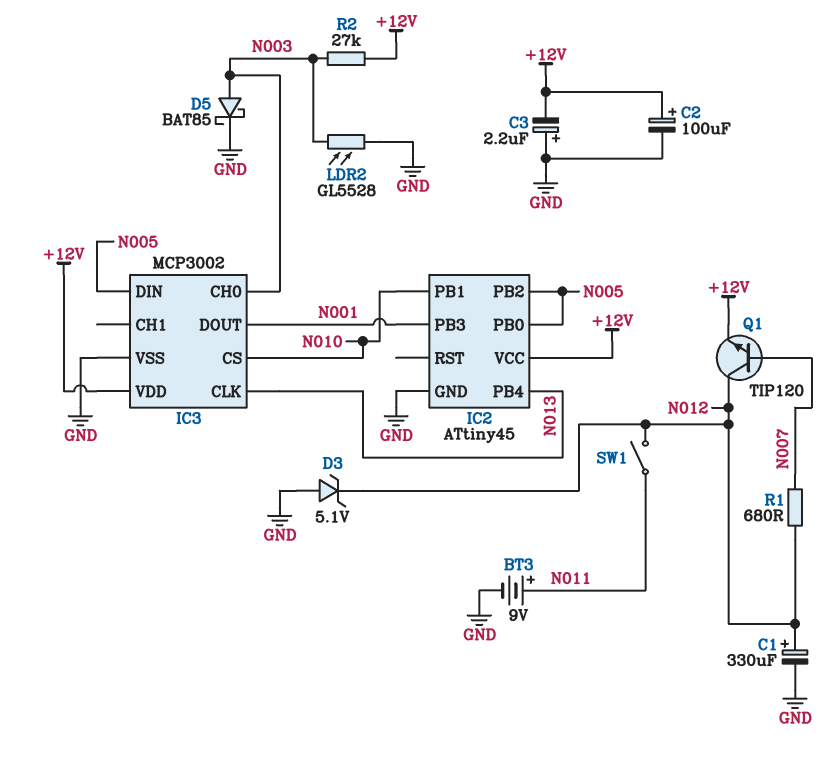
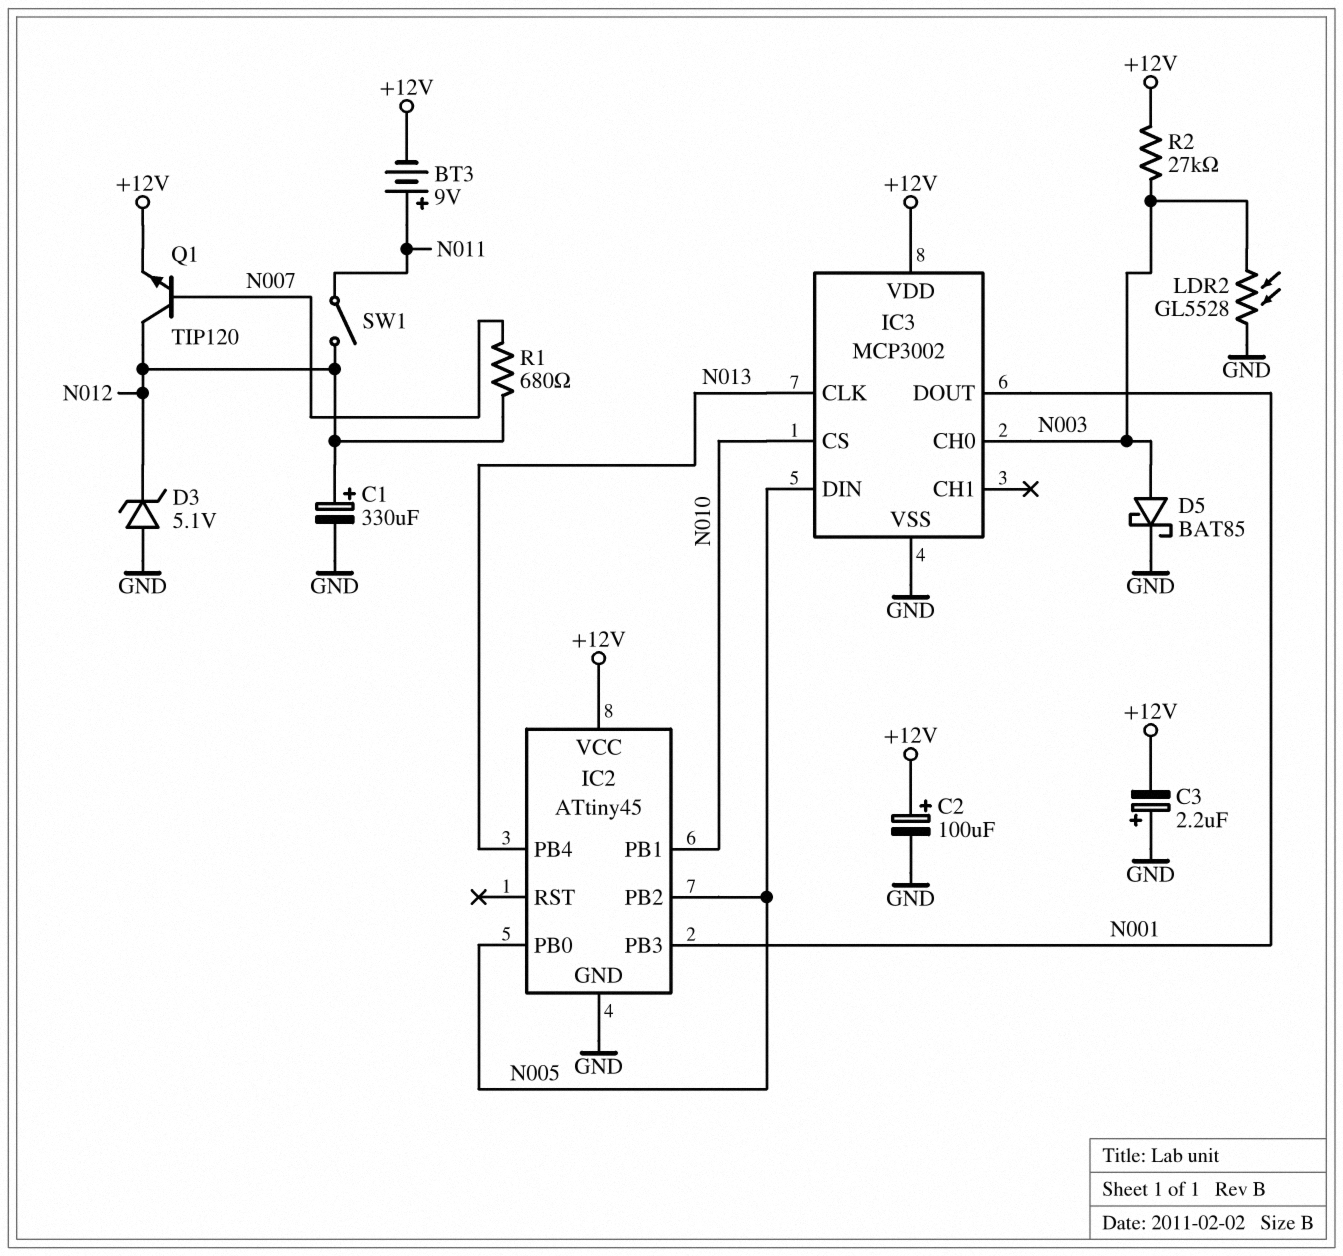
BT3: 9V (plus N011, minus GND) -> 9V (plus N011, minus +12V)

